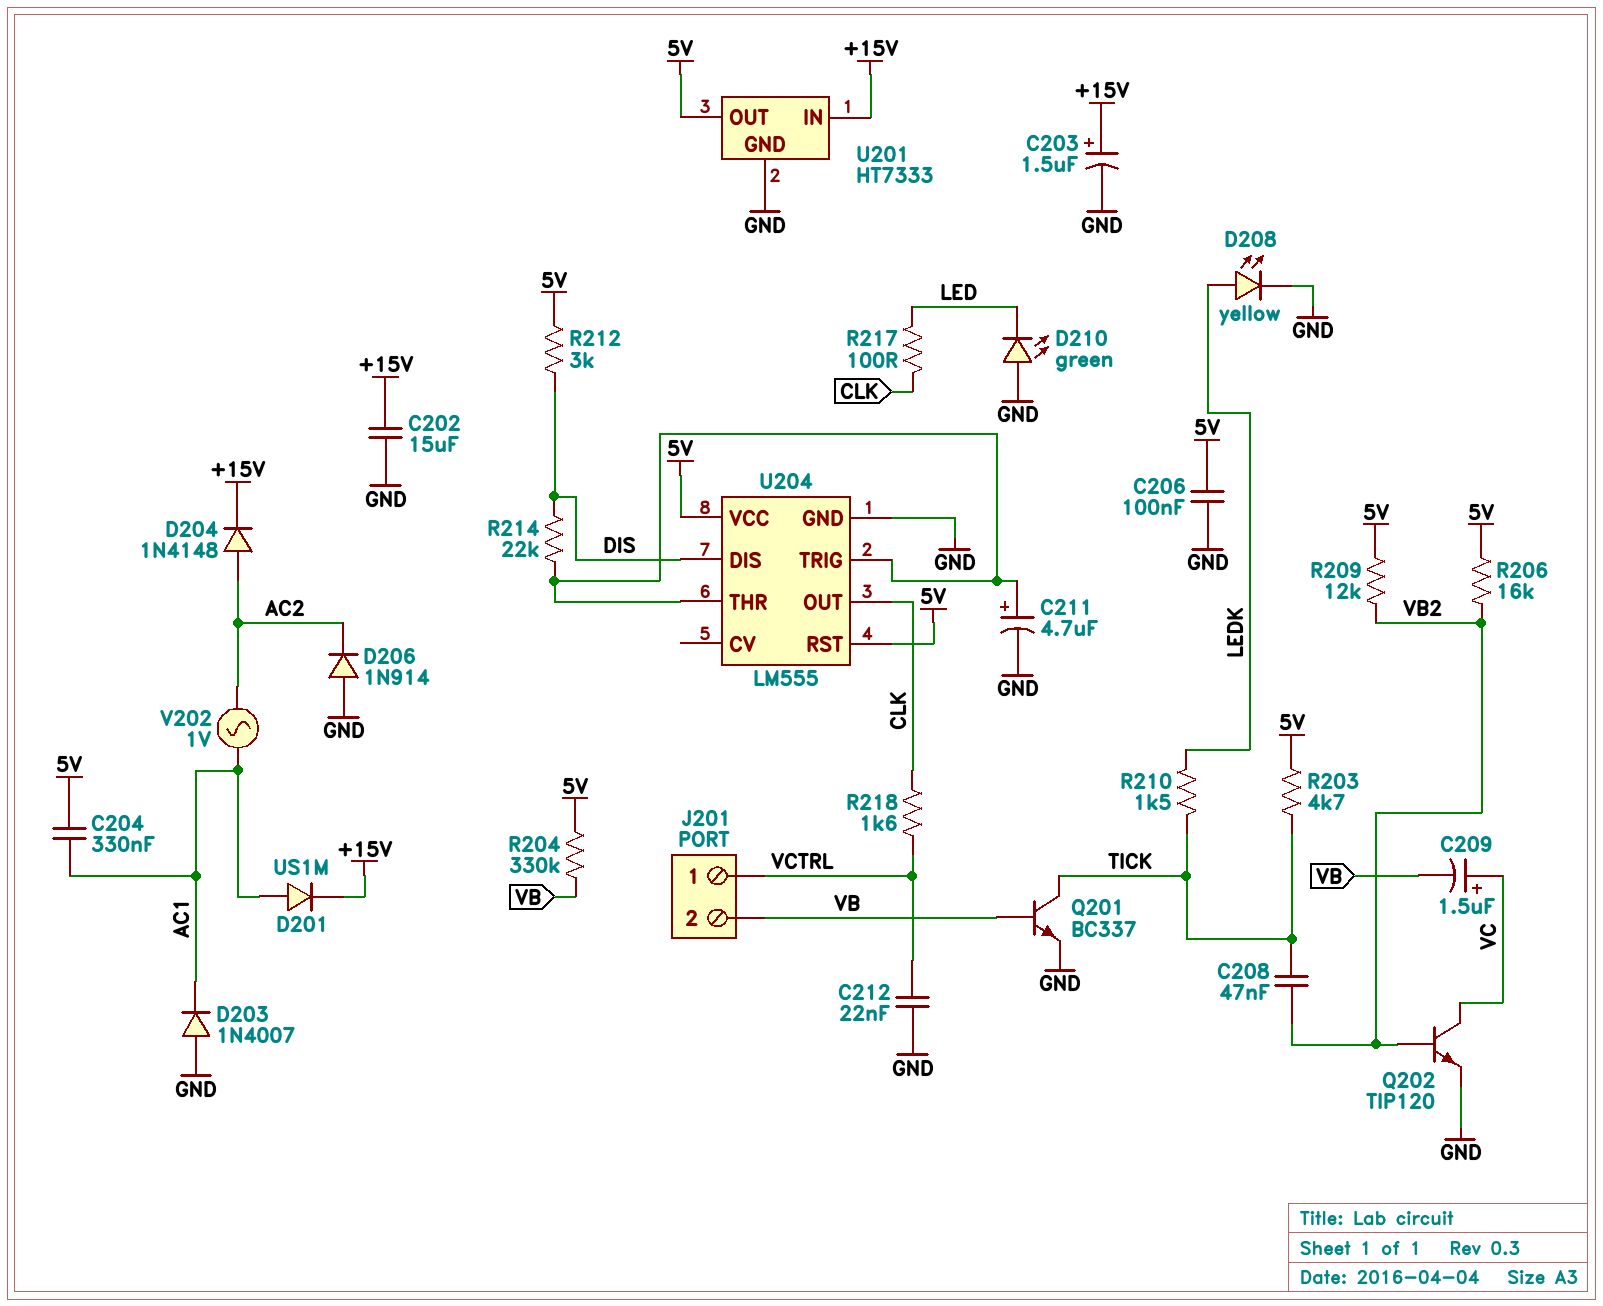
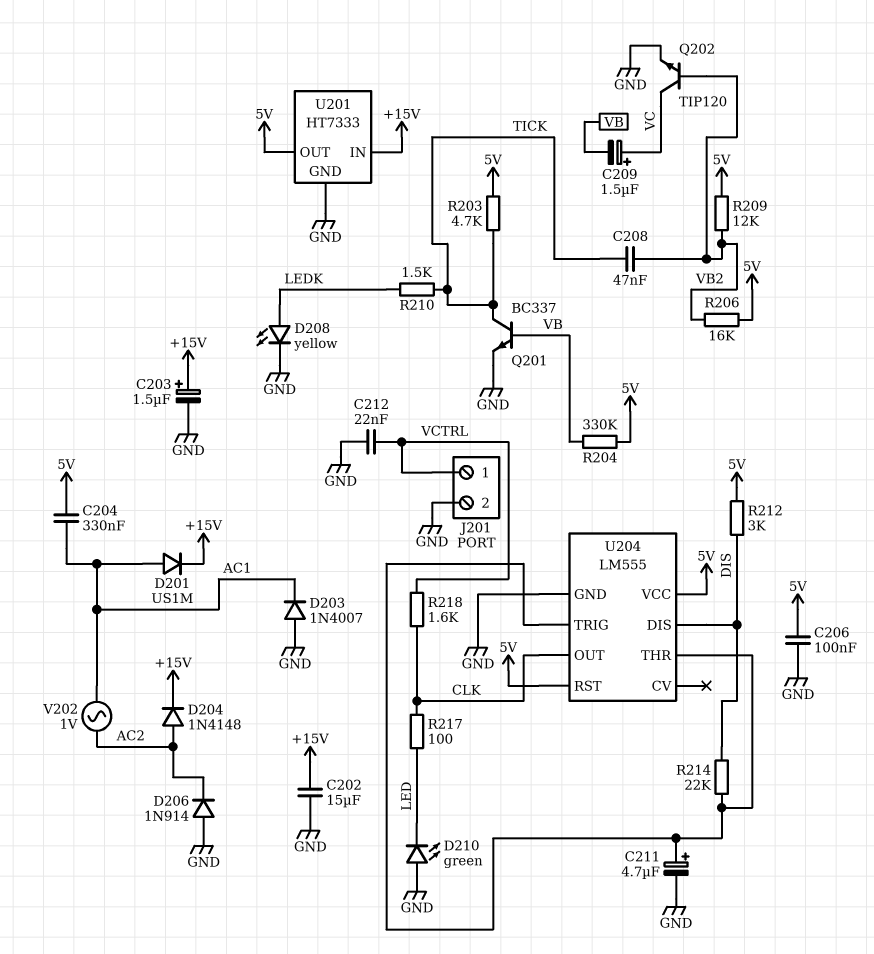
J201 pin 2: VB -> GND

